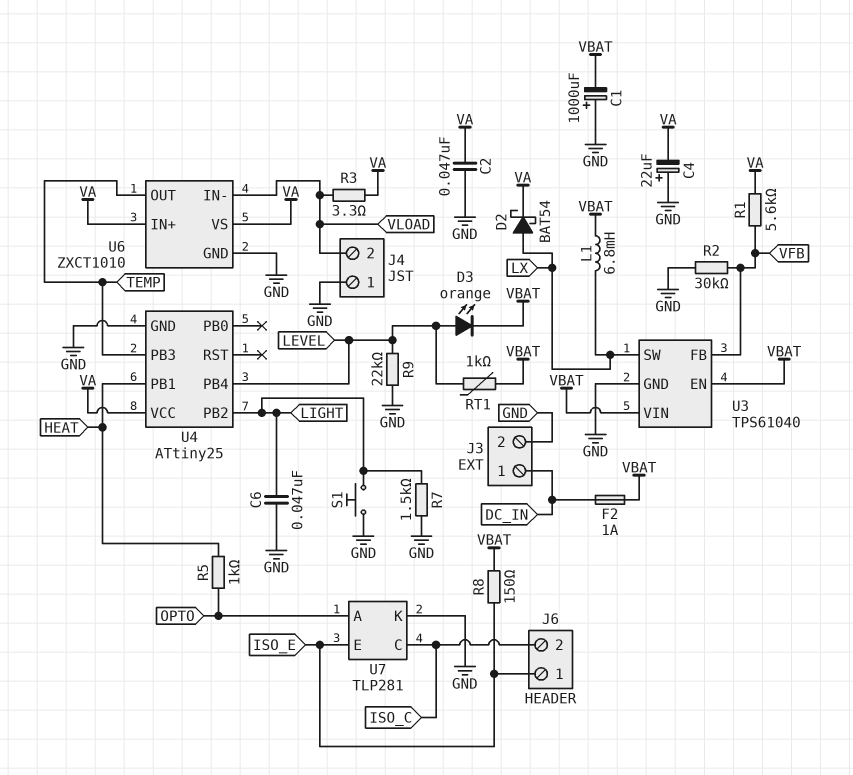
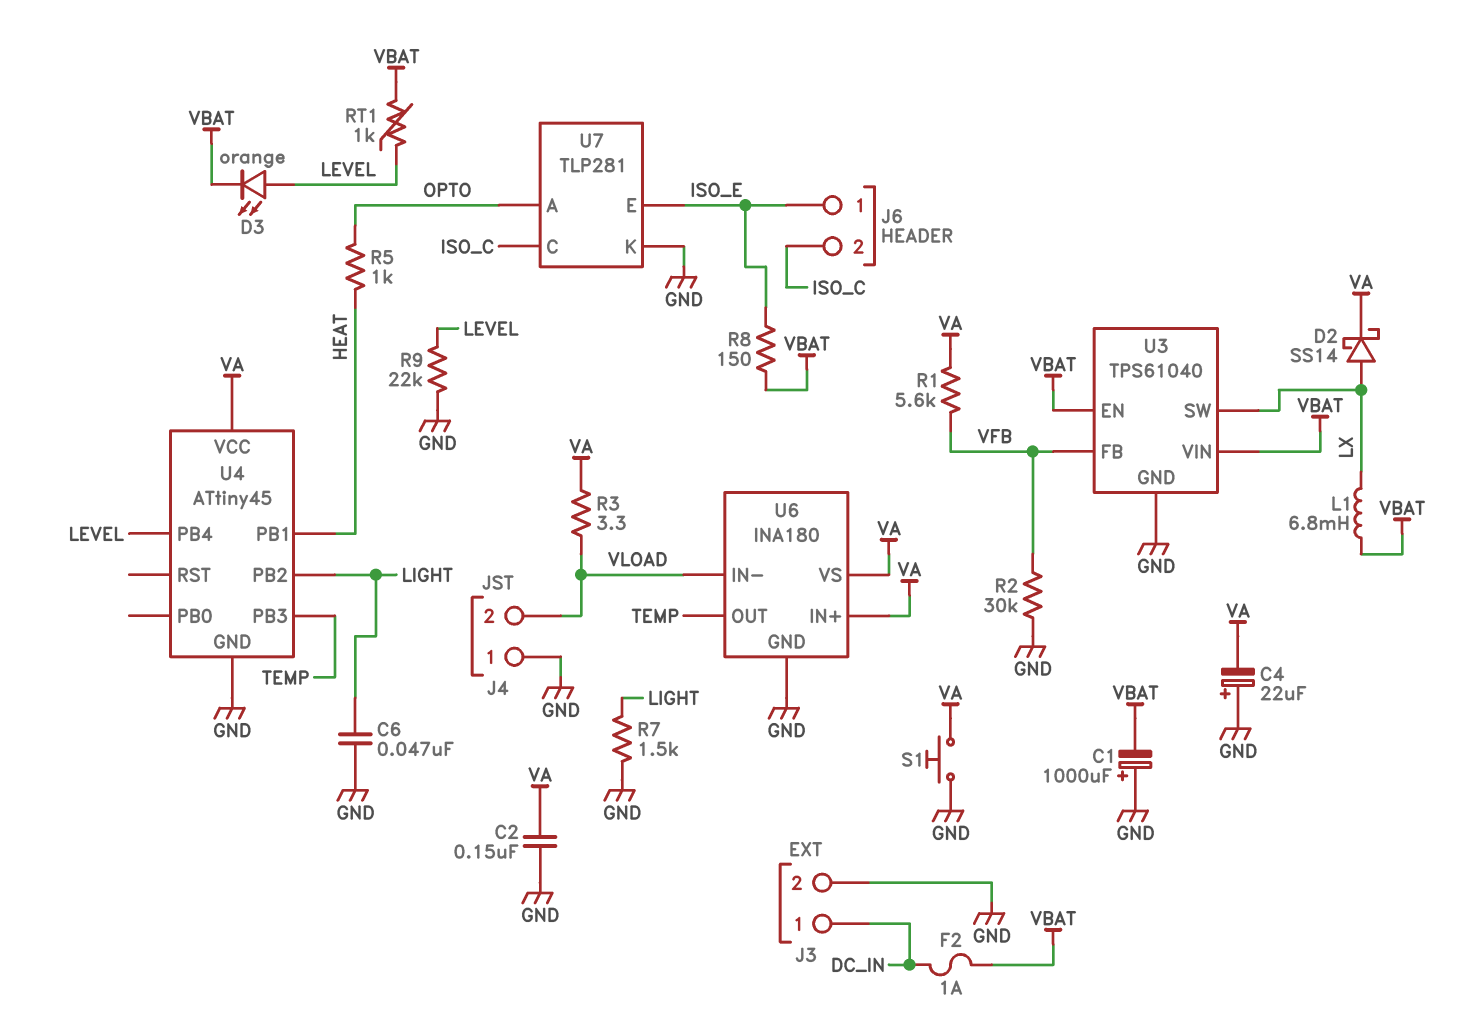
C2: 47nF (GND, VA) -> 150nF (GND, VA)
D2: schottky BAT54 (A LX, K VA) -> schottky SS14 (A LX, K VA)
S1: button (GND, LIGHT) -> button (GND, VA)
U4: ATtiny25 -> ATtiny45
U6: ZXCT1010 -> INA180

